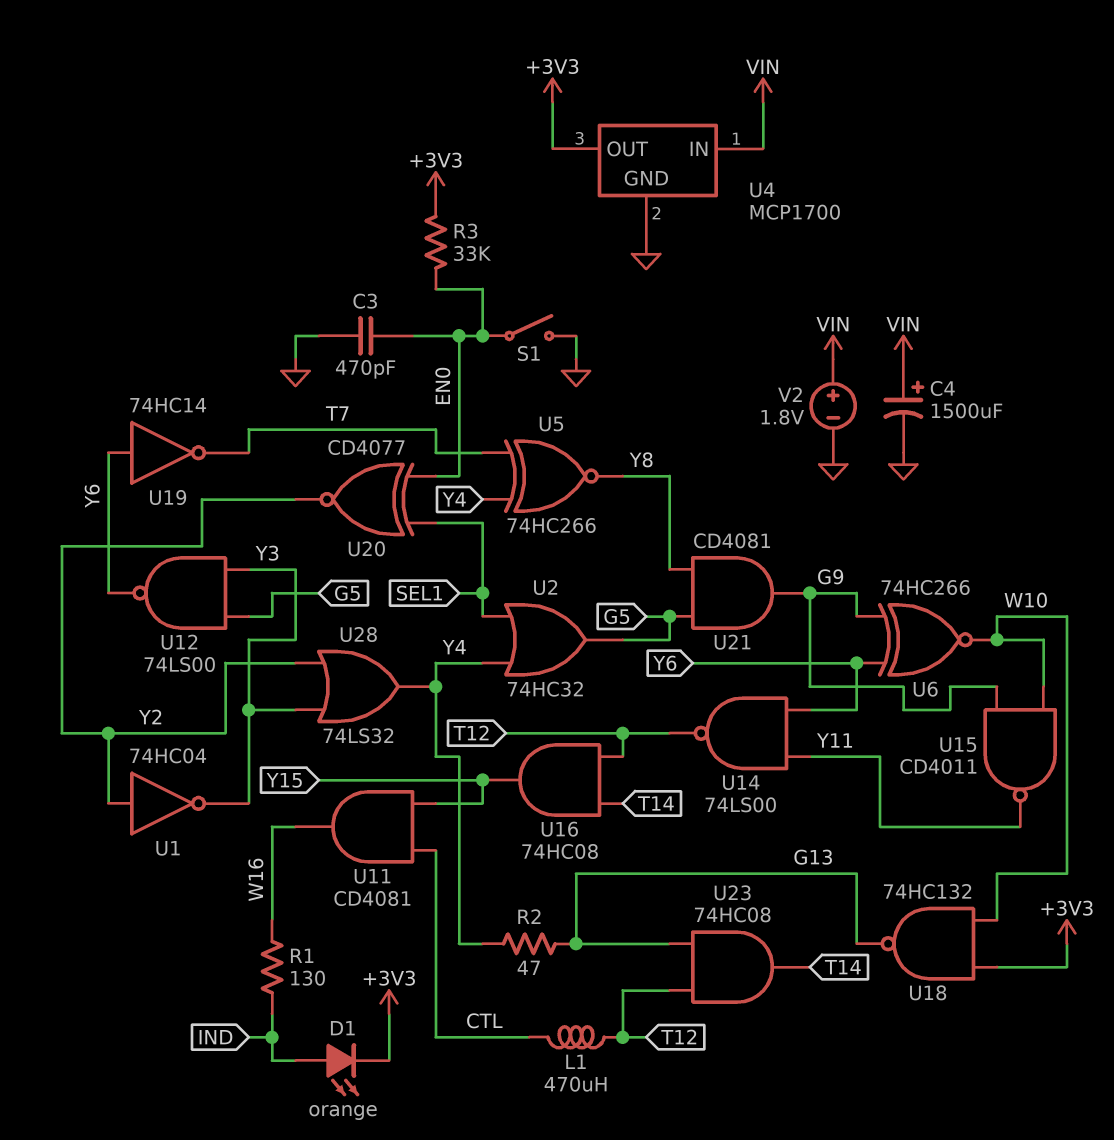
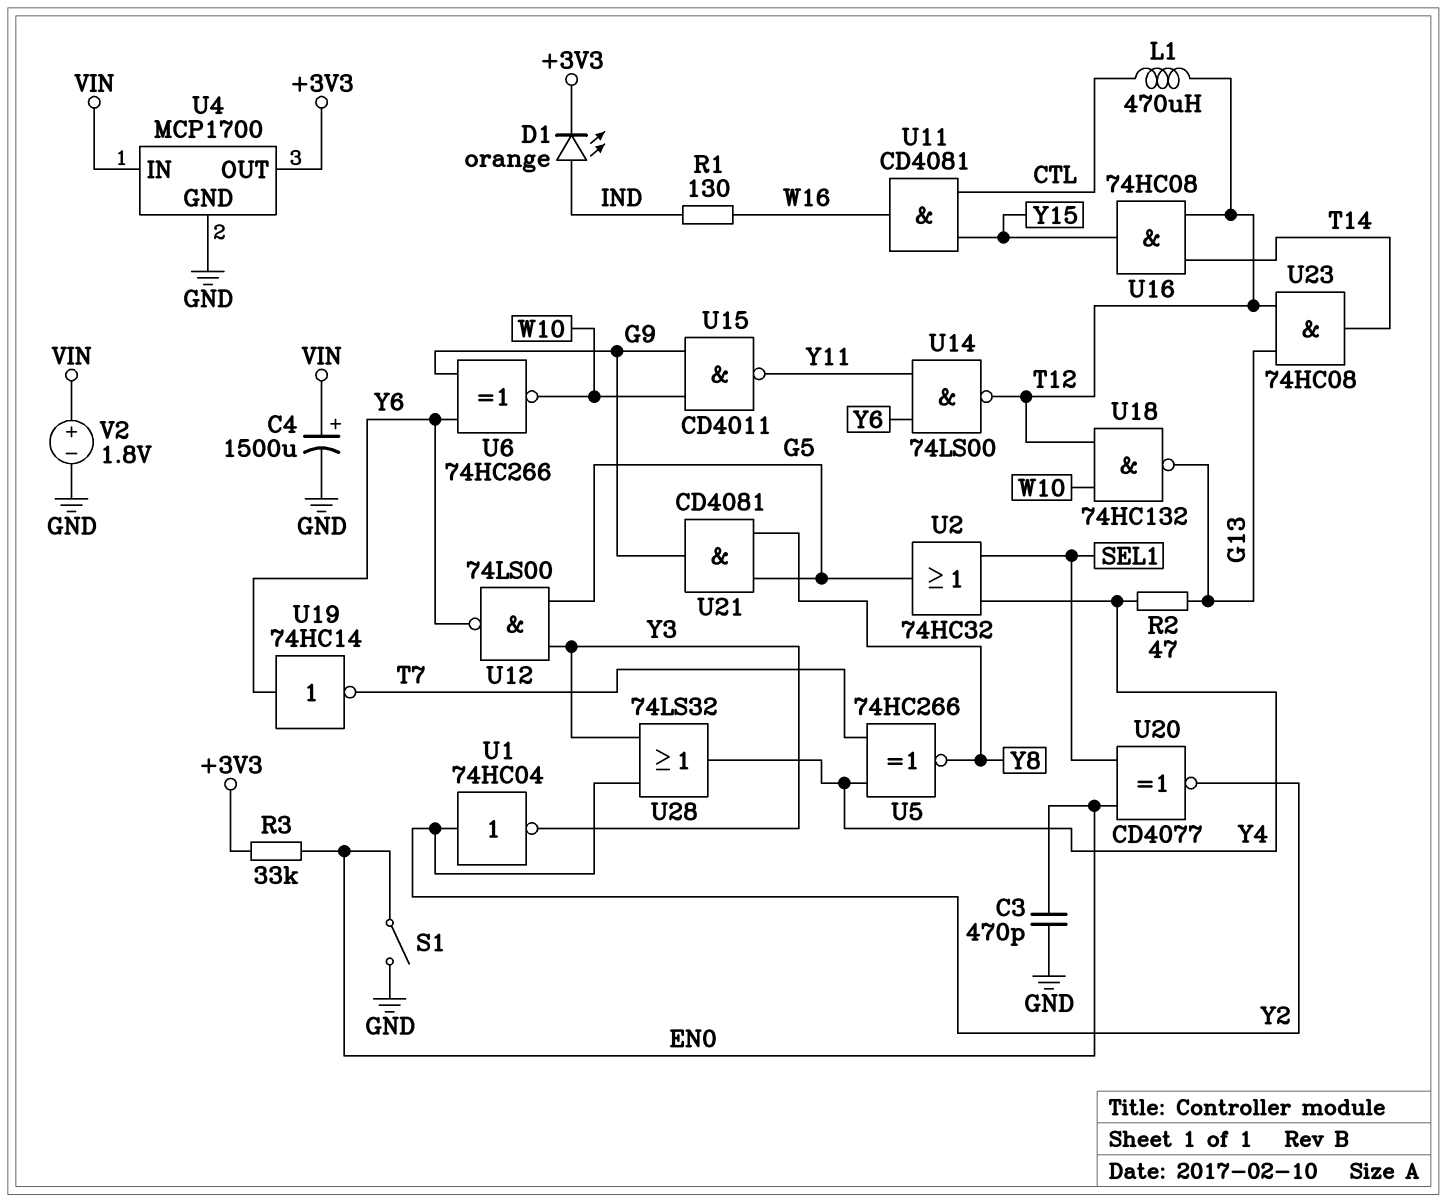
U18: NAND 74HC132 (in +3V3, in W10, out G13) -> NAND 74HC132 (in T12, in W10, out G13)

